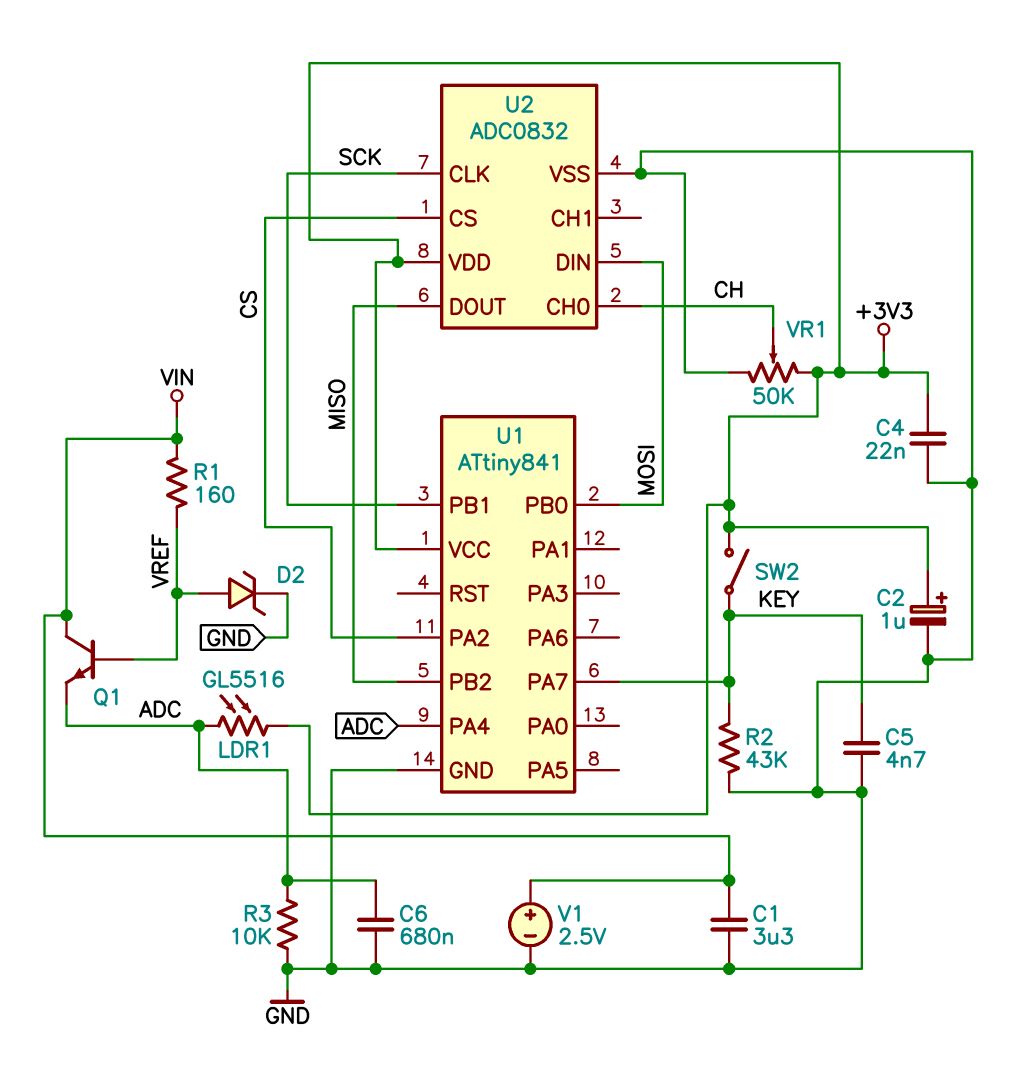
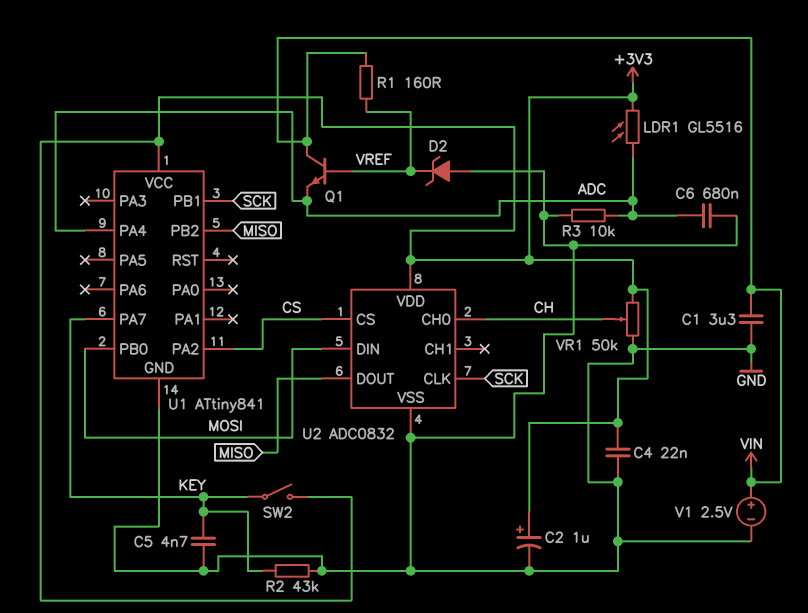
D2: zener (A VREF, K GND) -> zener (A GND, K VREF)

